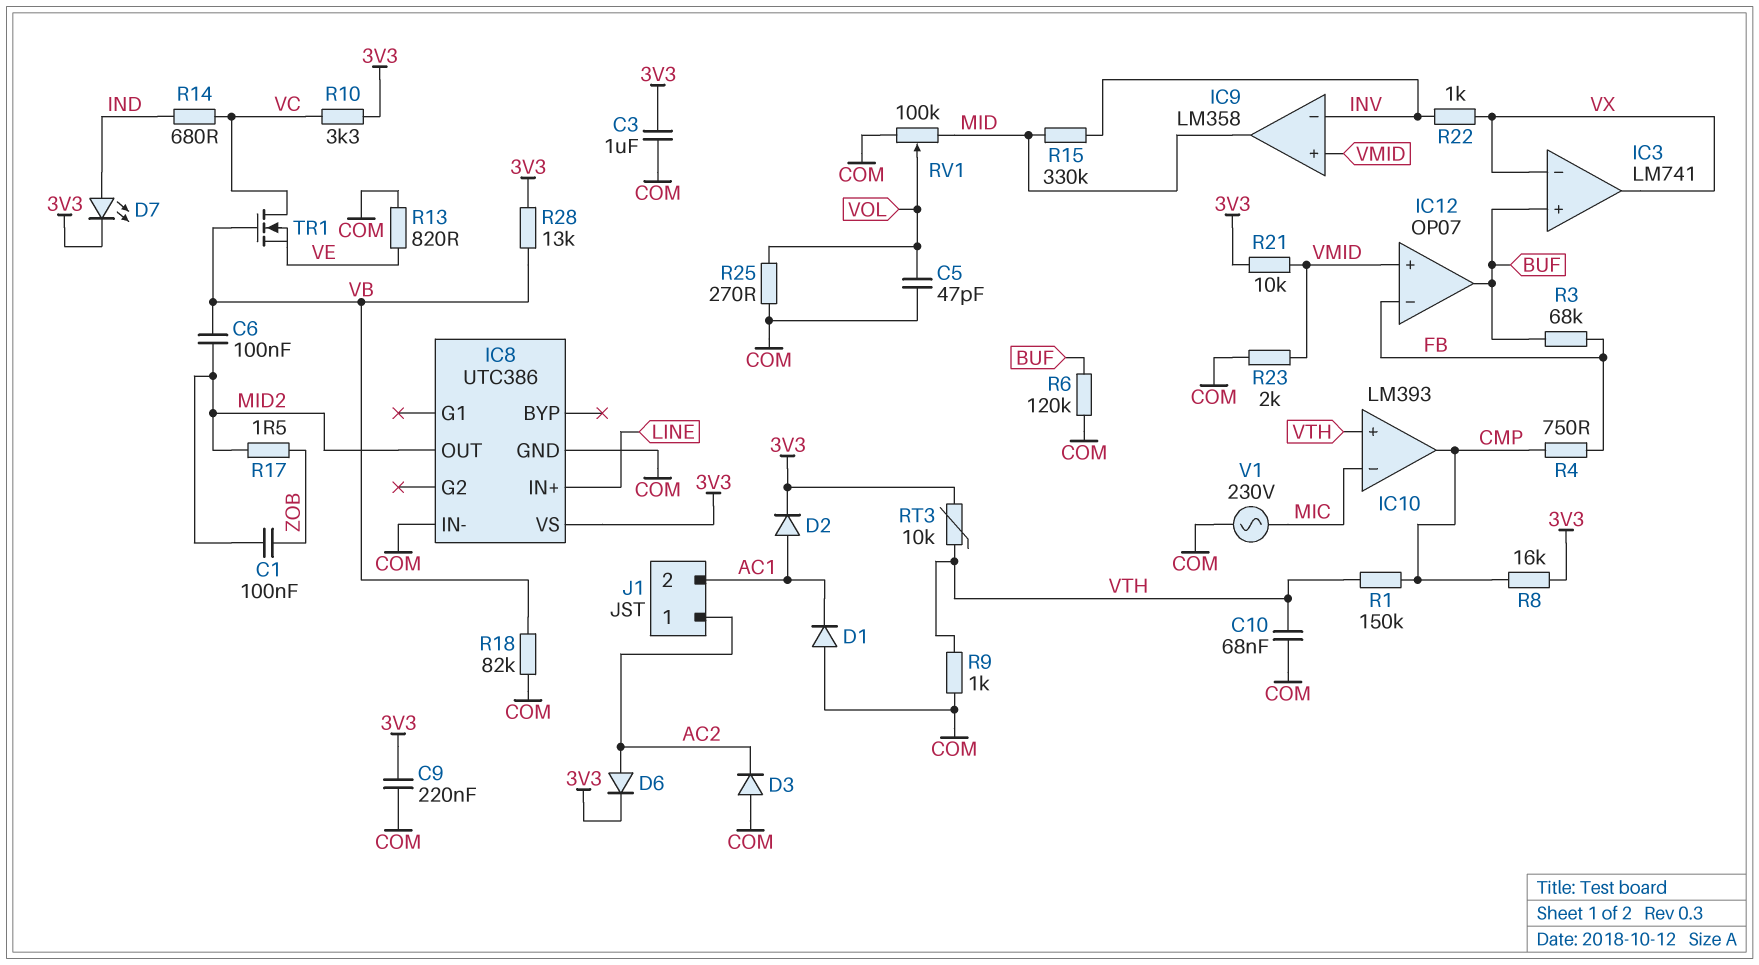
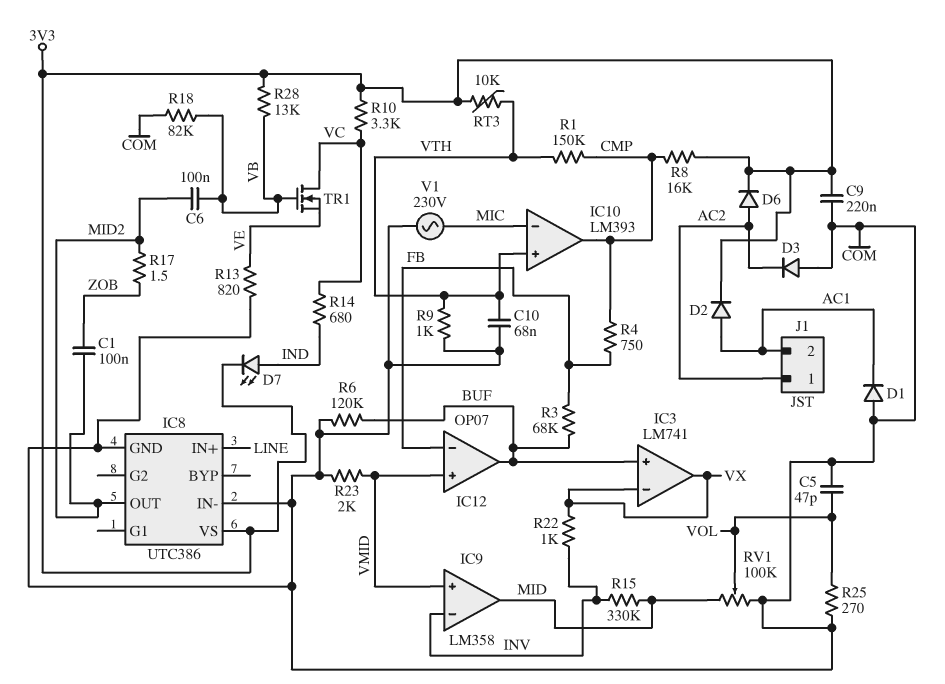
C3: 1uF (3V3, COM) -> none
R21: 10k (3V3, VMID) -> none

